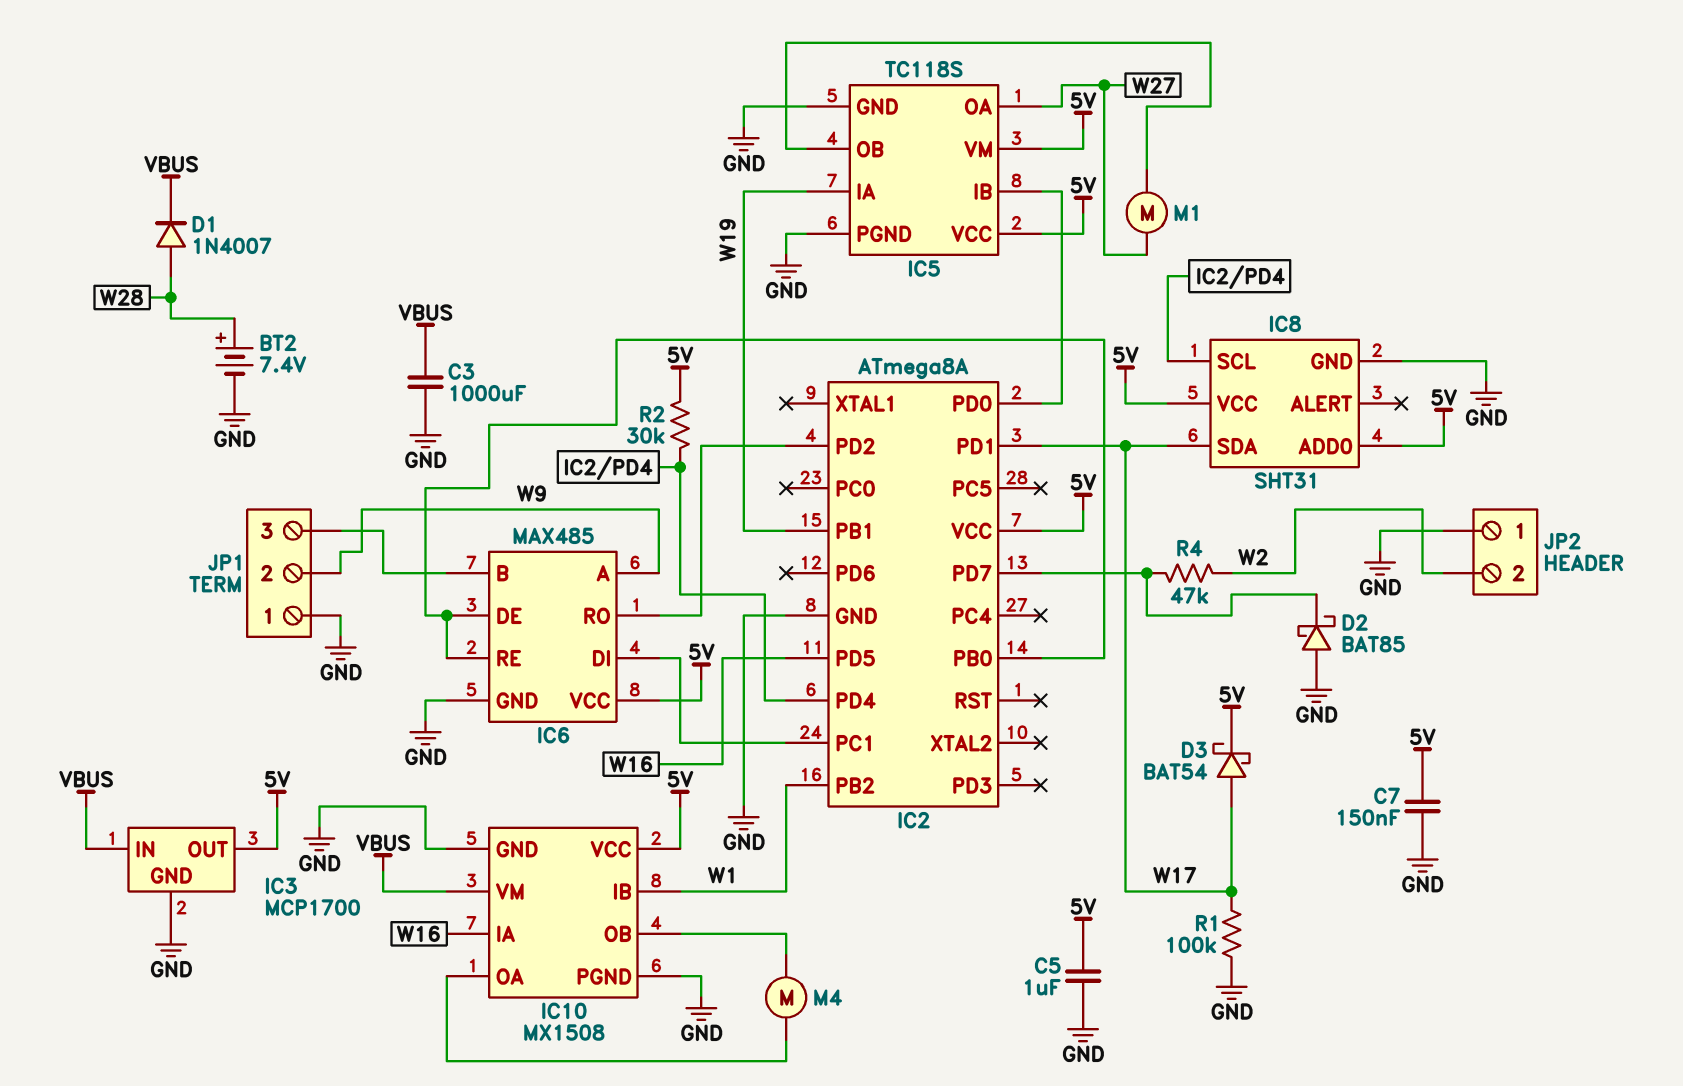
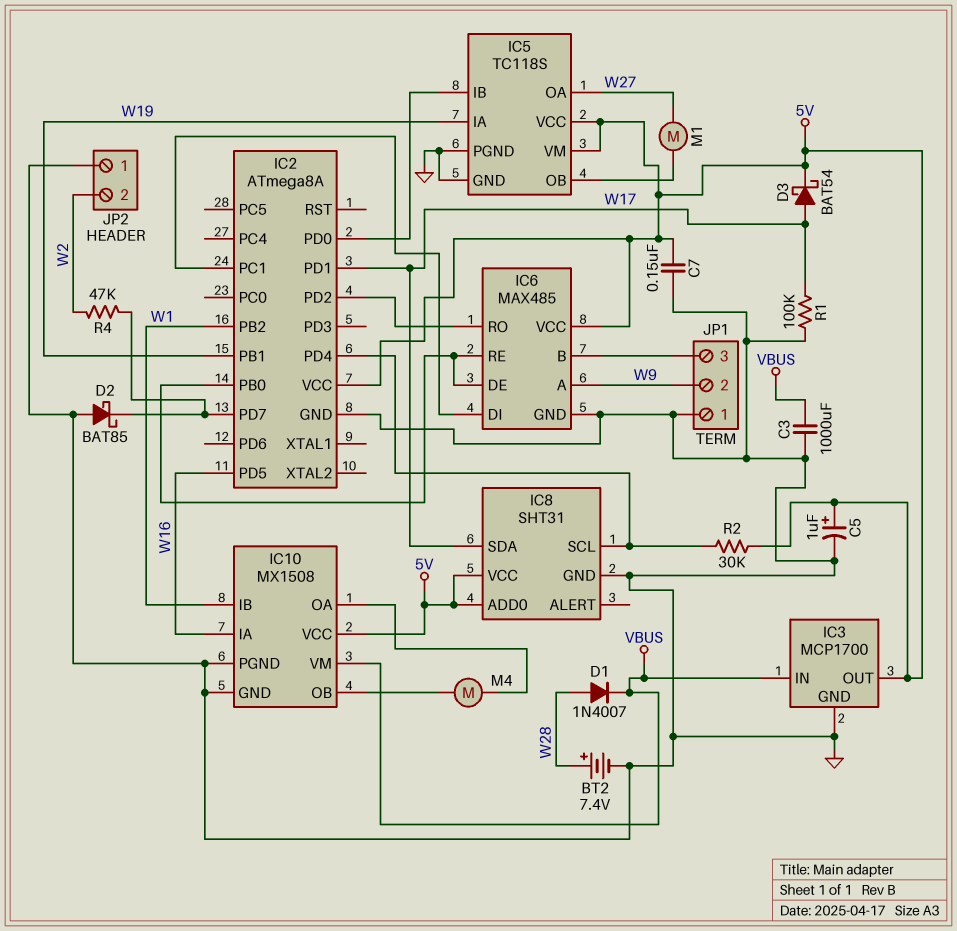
C5: 1uF (5V, GND) -> 1uF (plus 5V, minus GND)

